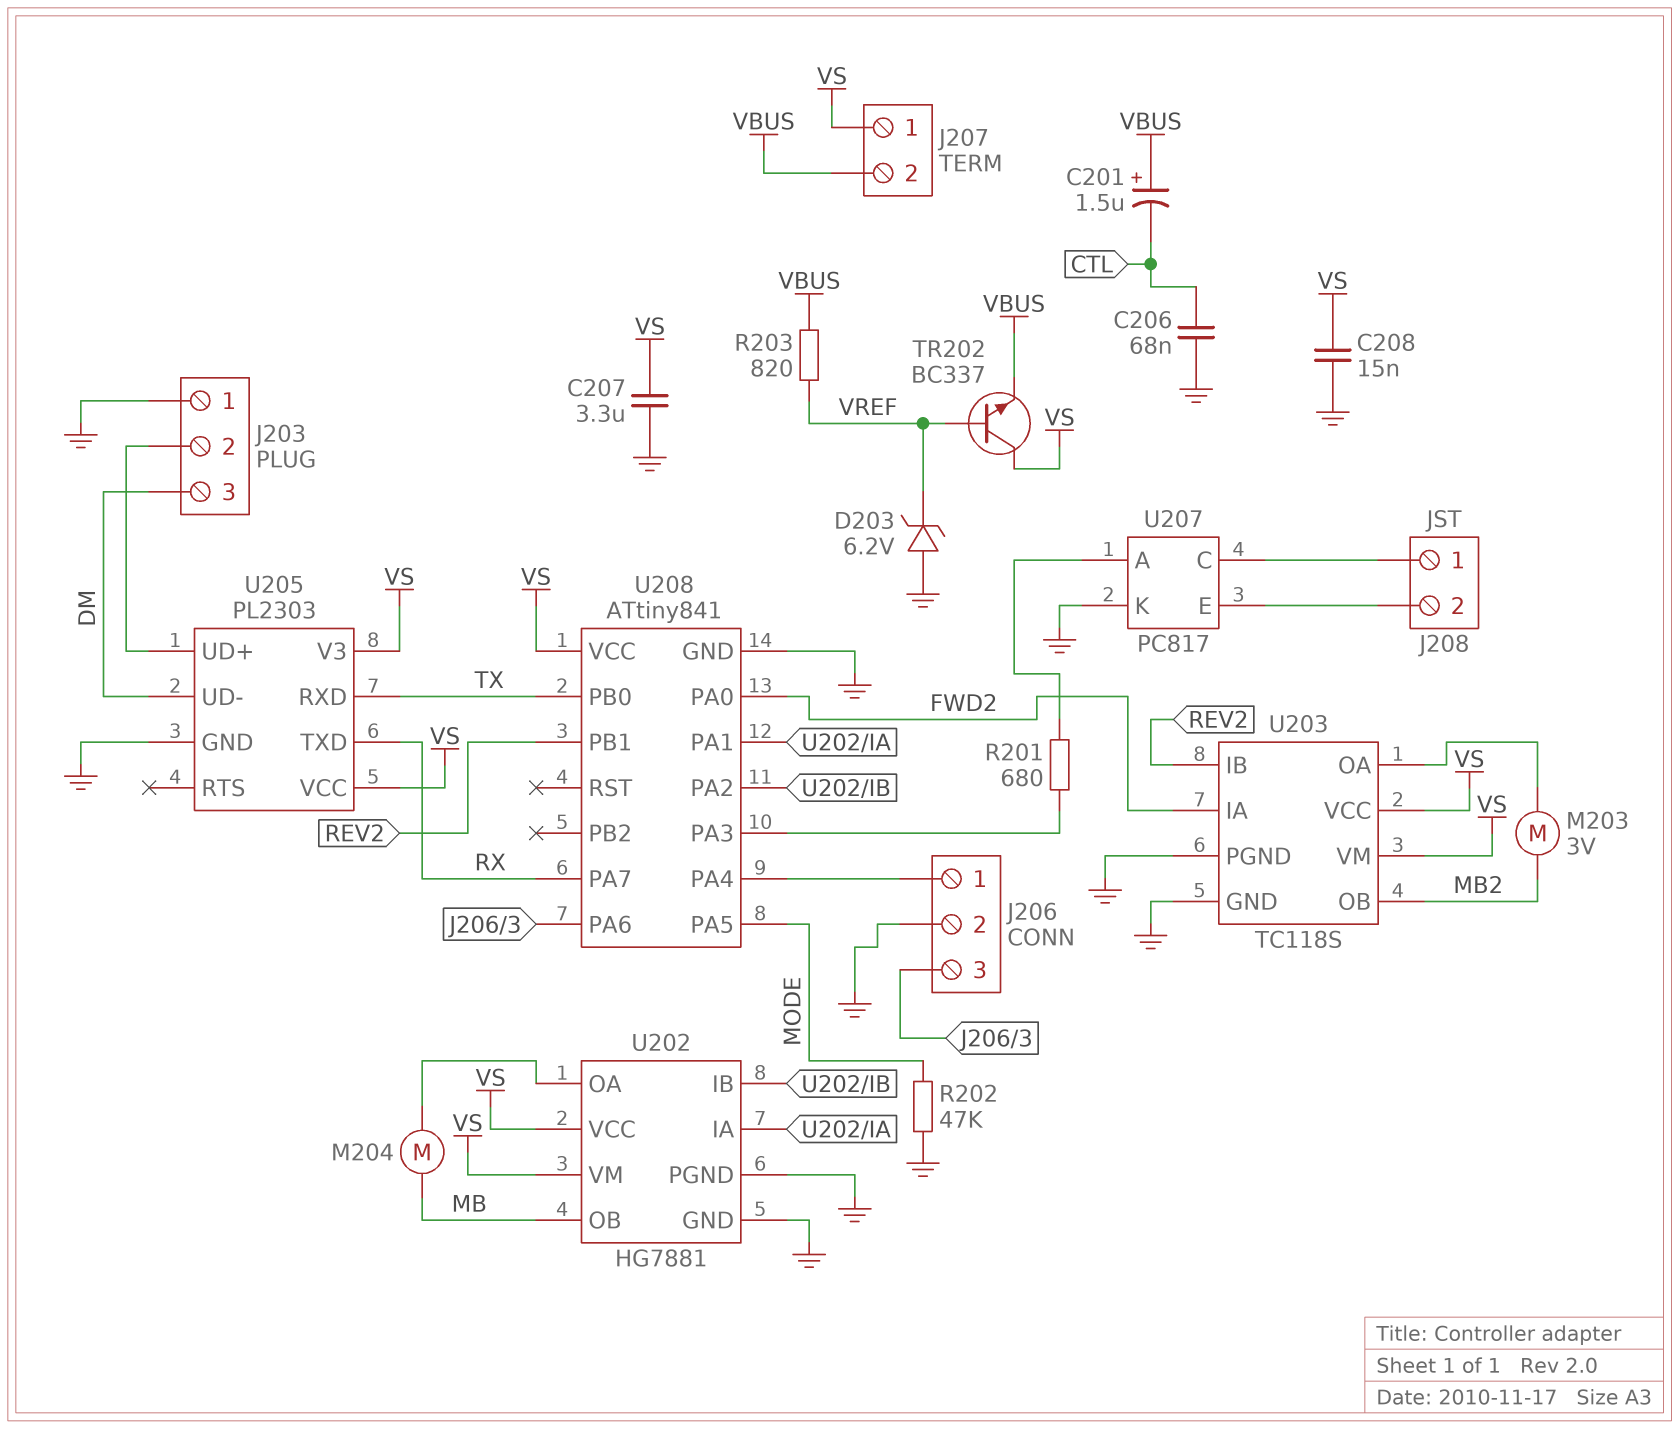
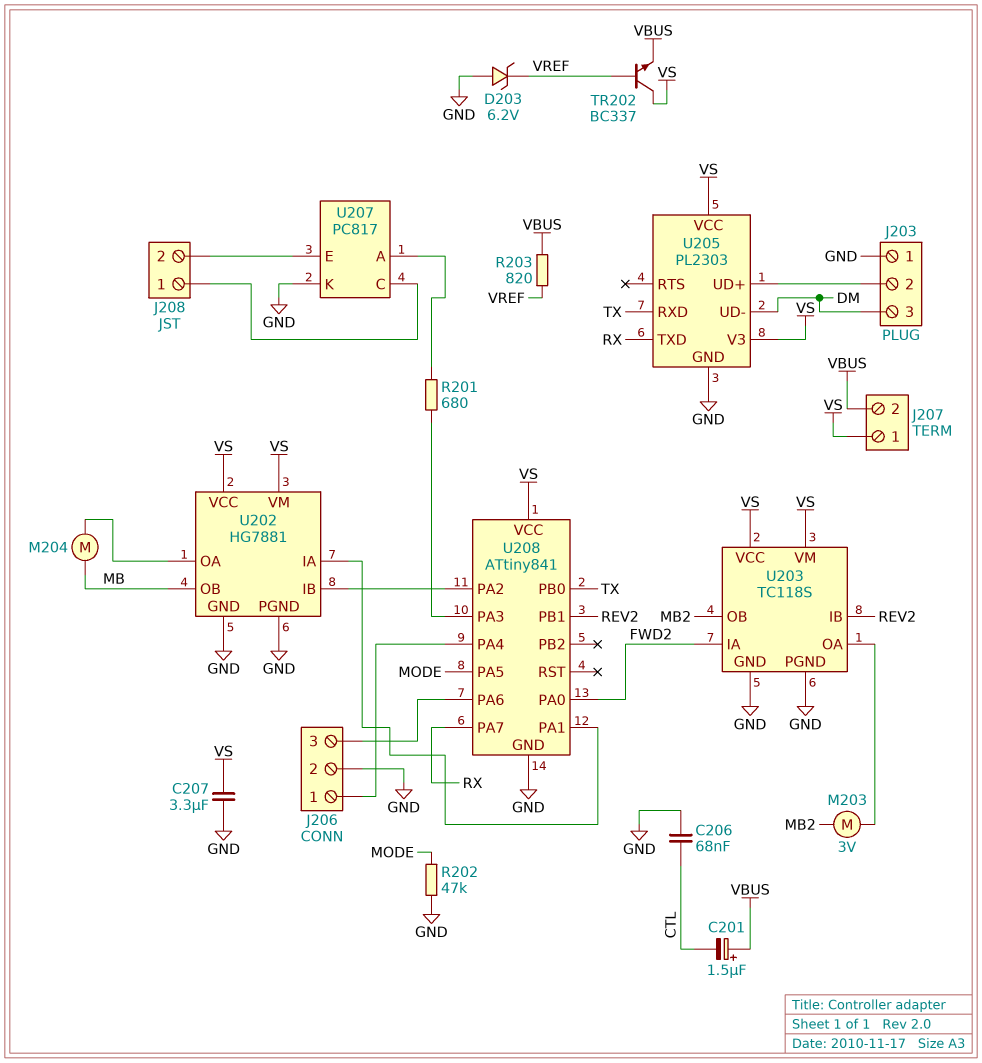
C208: 15nF (GND, VS) -> none

